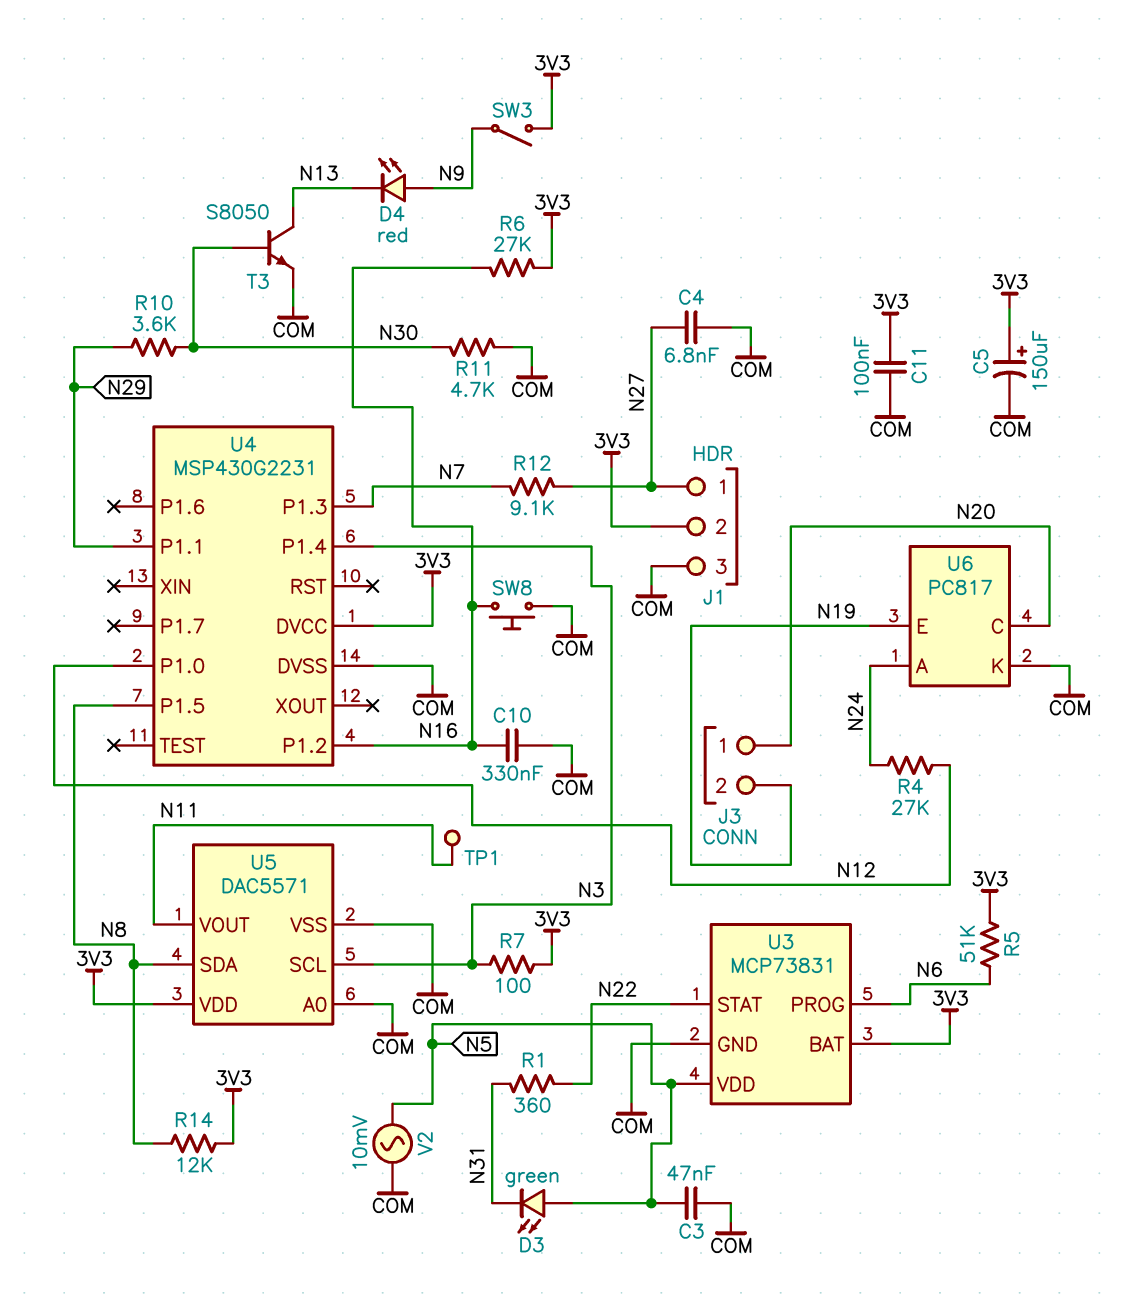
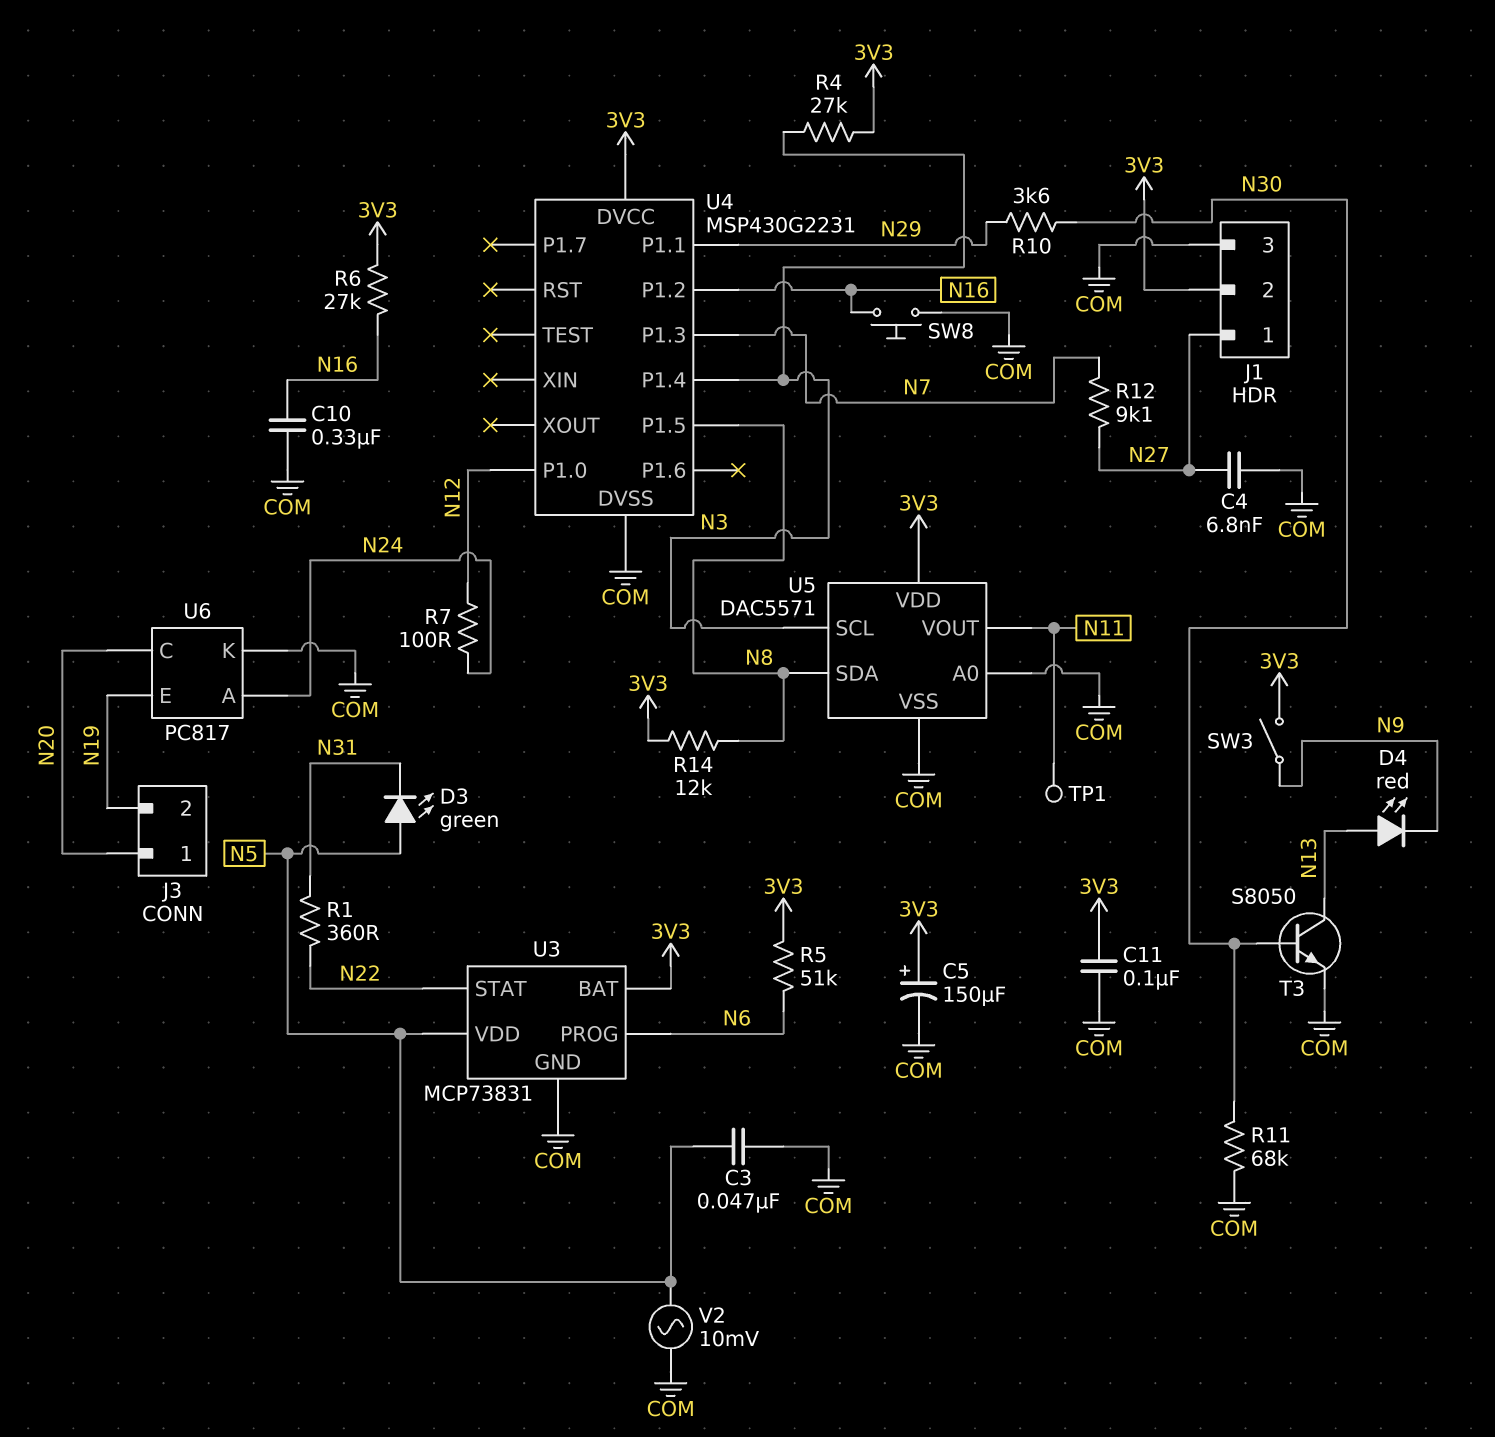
D4: LED red (A N9, K N13) -> LED red (A N13, K N9)
R4: 27k (N12, N24) -> 27k (3V3, N3)
R7: 100 (3V3, N3) -> 100 (N12, N24)
R11: 4.7k (COM, N30) -> 68k (COM, N30)

